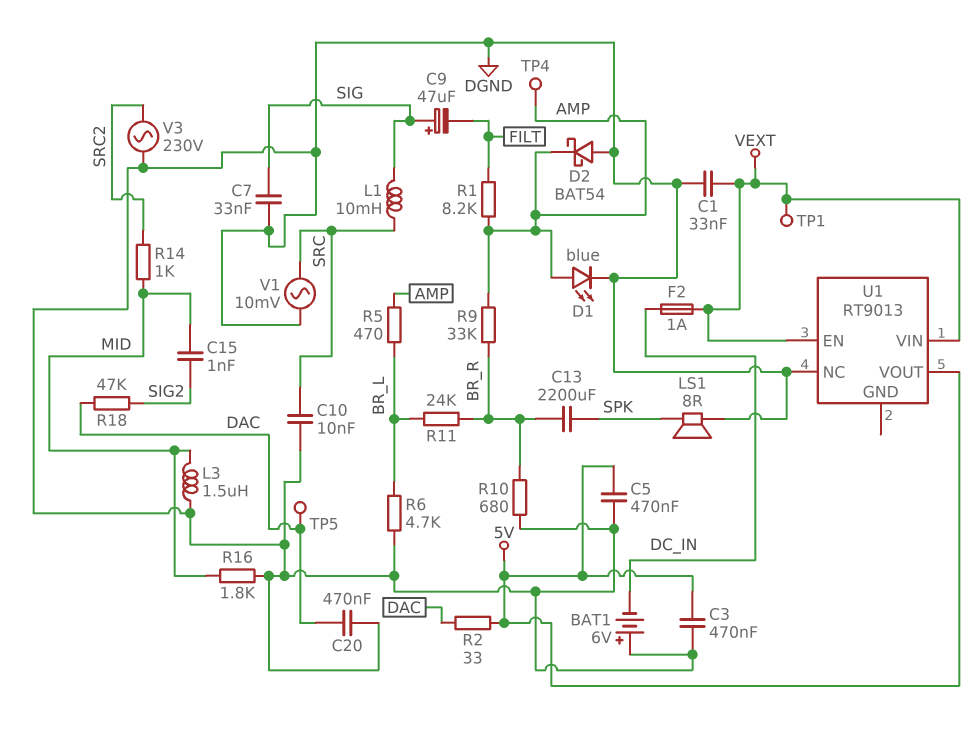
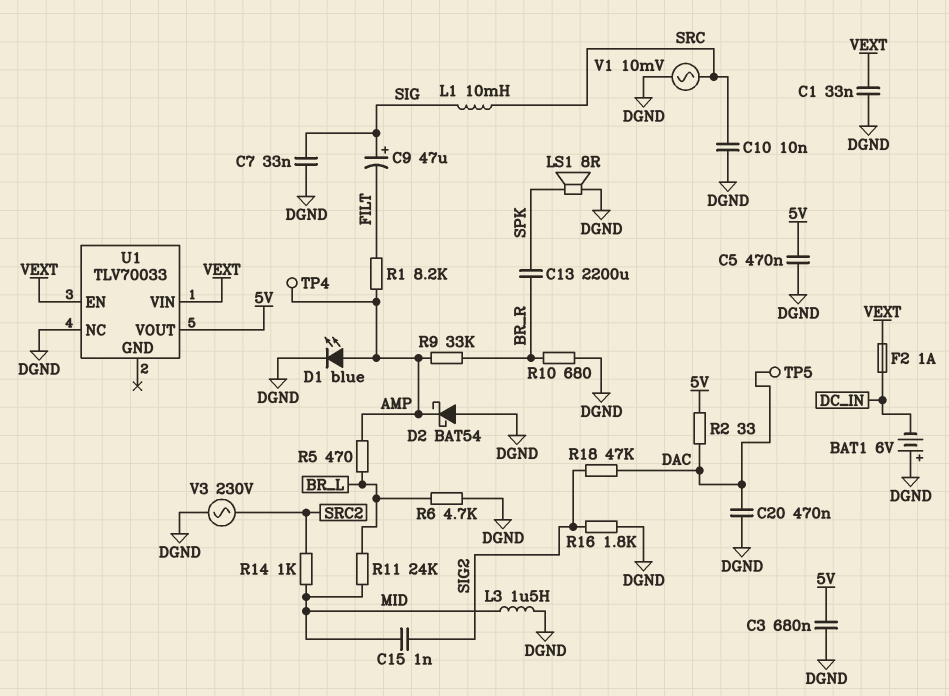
C3: 470nF (5V, DGND) -> 680nF (5V, DGND)
R11: 24k (BR_L, BR_R) -> 24k (BR_L, MID)
R16: 1.8k (DGND, MID) -> 1.8k (DGND, SIG2)
TP1: test point (VEXT) -> none
U1: RT9013 -> TLV70033

